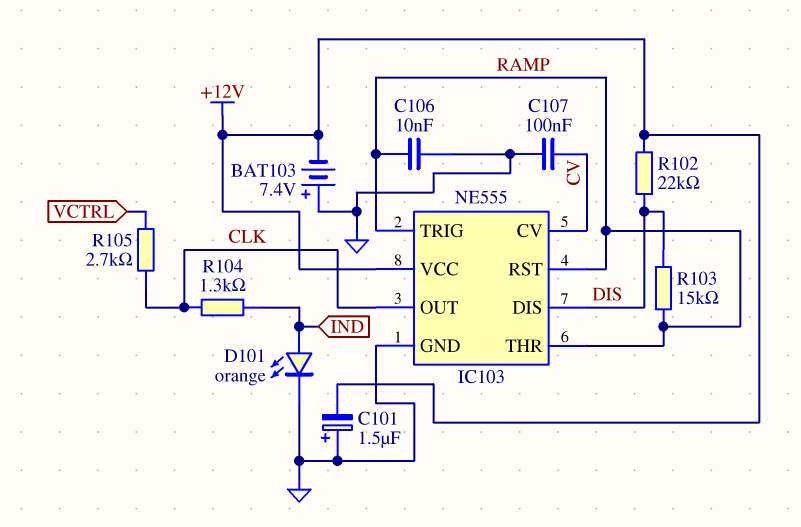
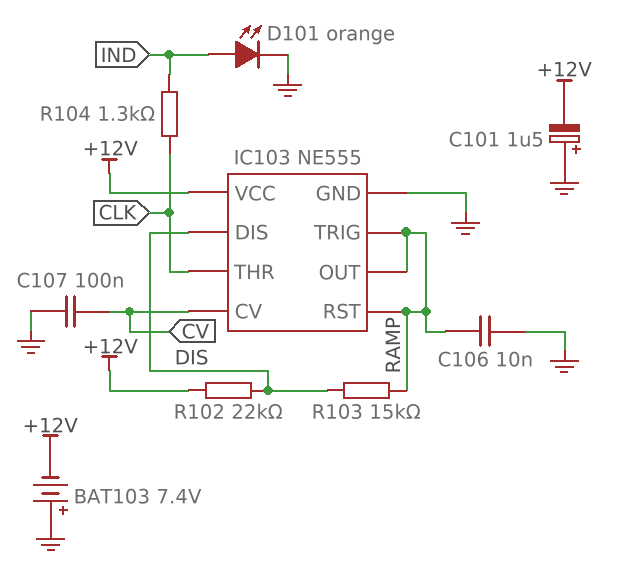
IC103 pin OUT: CLK -> RAMP
IC103 pin THR: RAMP -> CLK
R105: 2.7k (CLK, VCTRL) -> none

